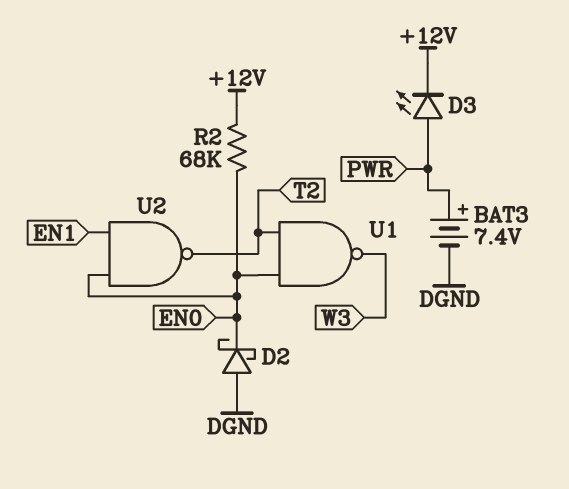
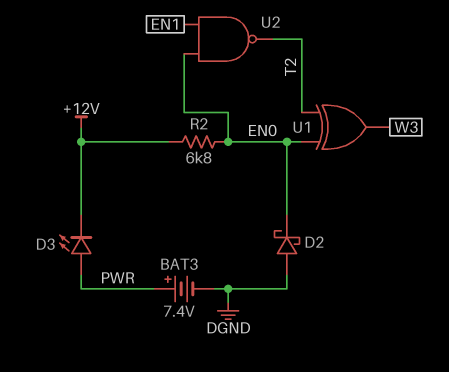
R2: 68k (+12V, EN0) -> 6.8k (+12V, EN0)
U1: NAND (in EN0, in T2, out W3) -> XOR (in EN0, in T2, out W3)

